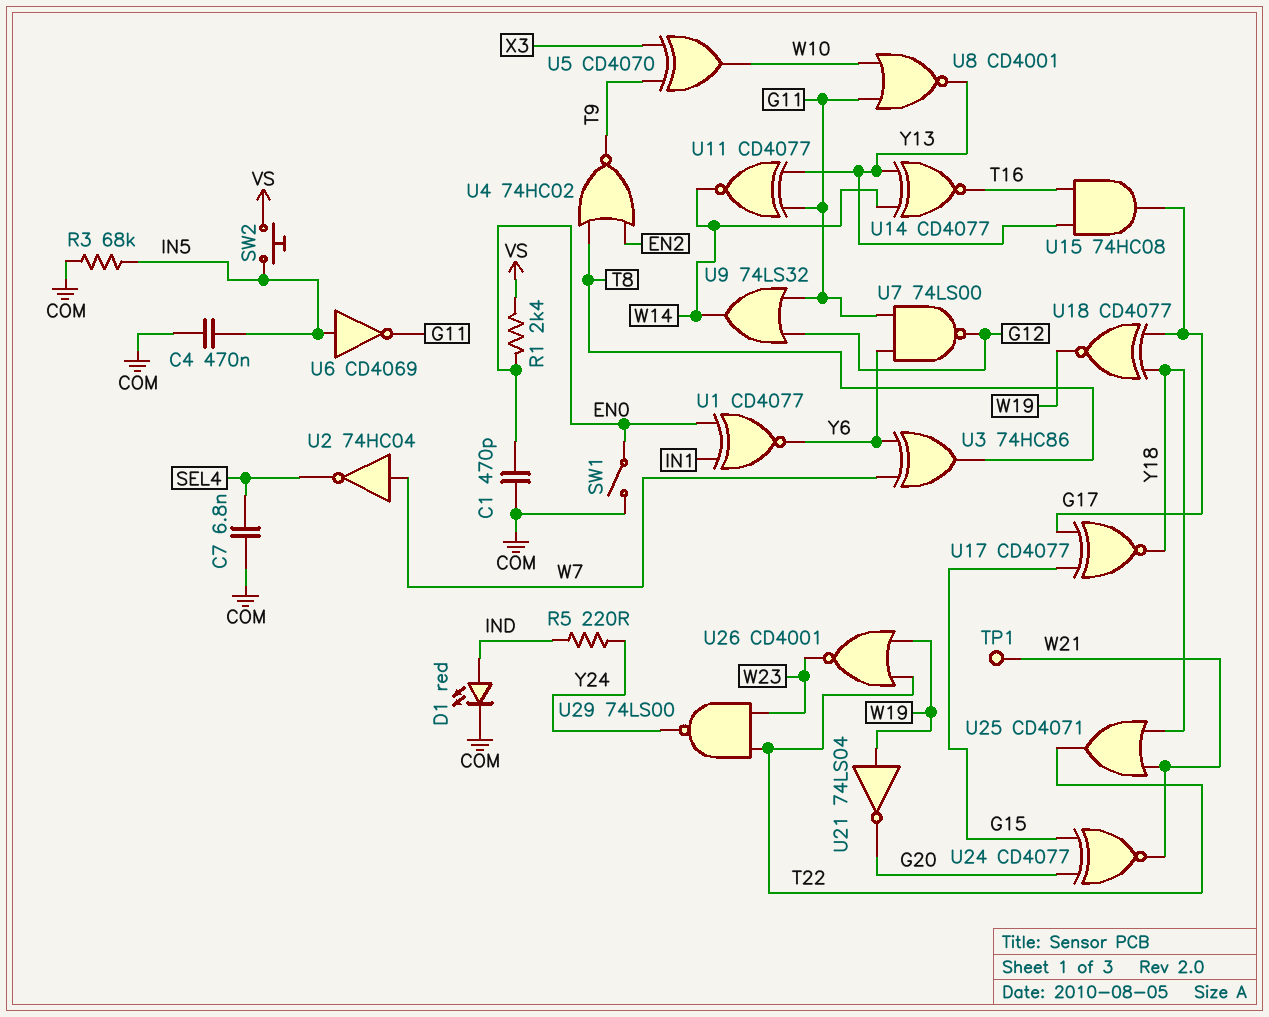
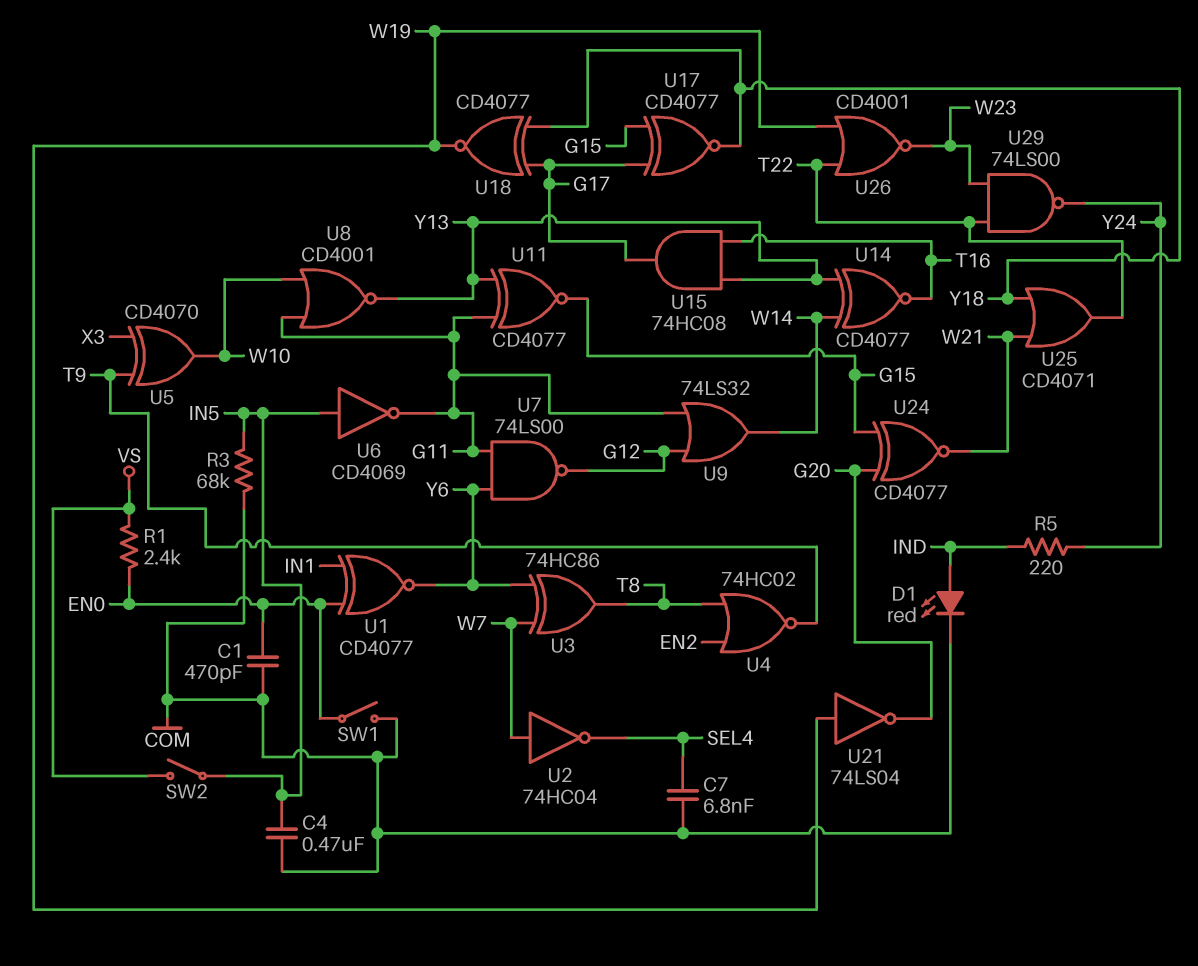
SW2: button (IN5, VS) -> switch (IN5, VS)
TP1: test point (W21) -> none
U11: XNOR CD4077 (in G11, in Y13, out W14) -> XNOR CD4077 (in G11, in Y13, out G15)

